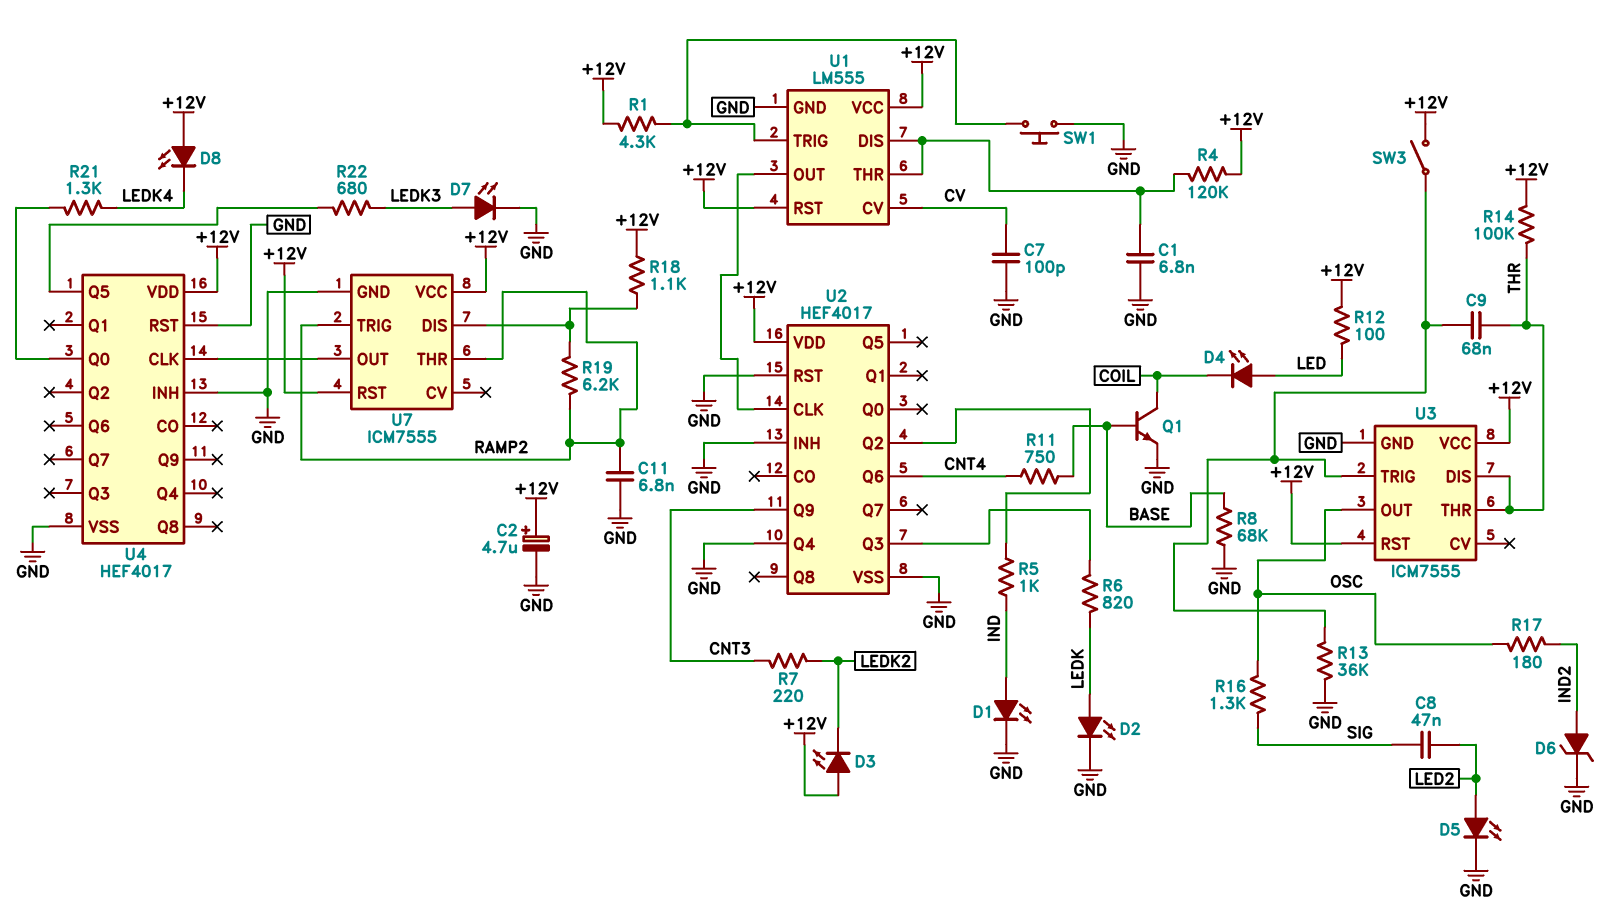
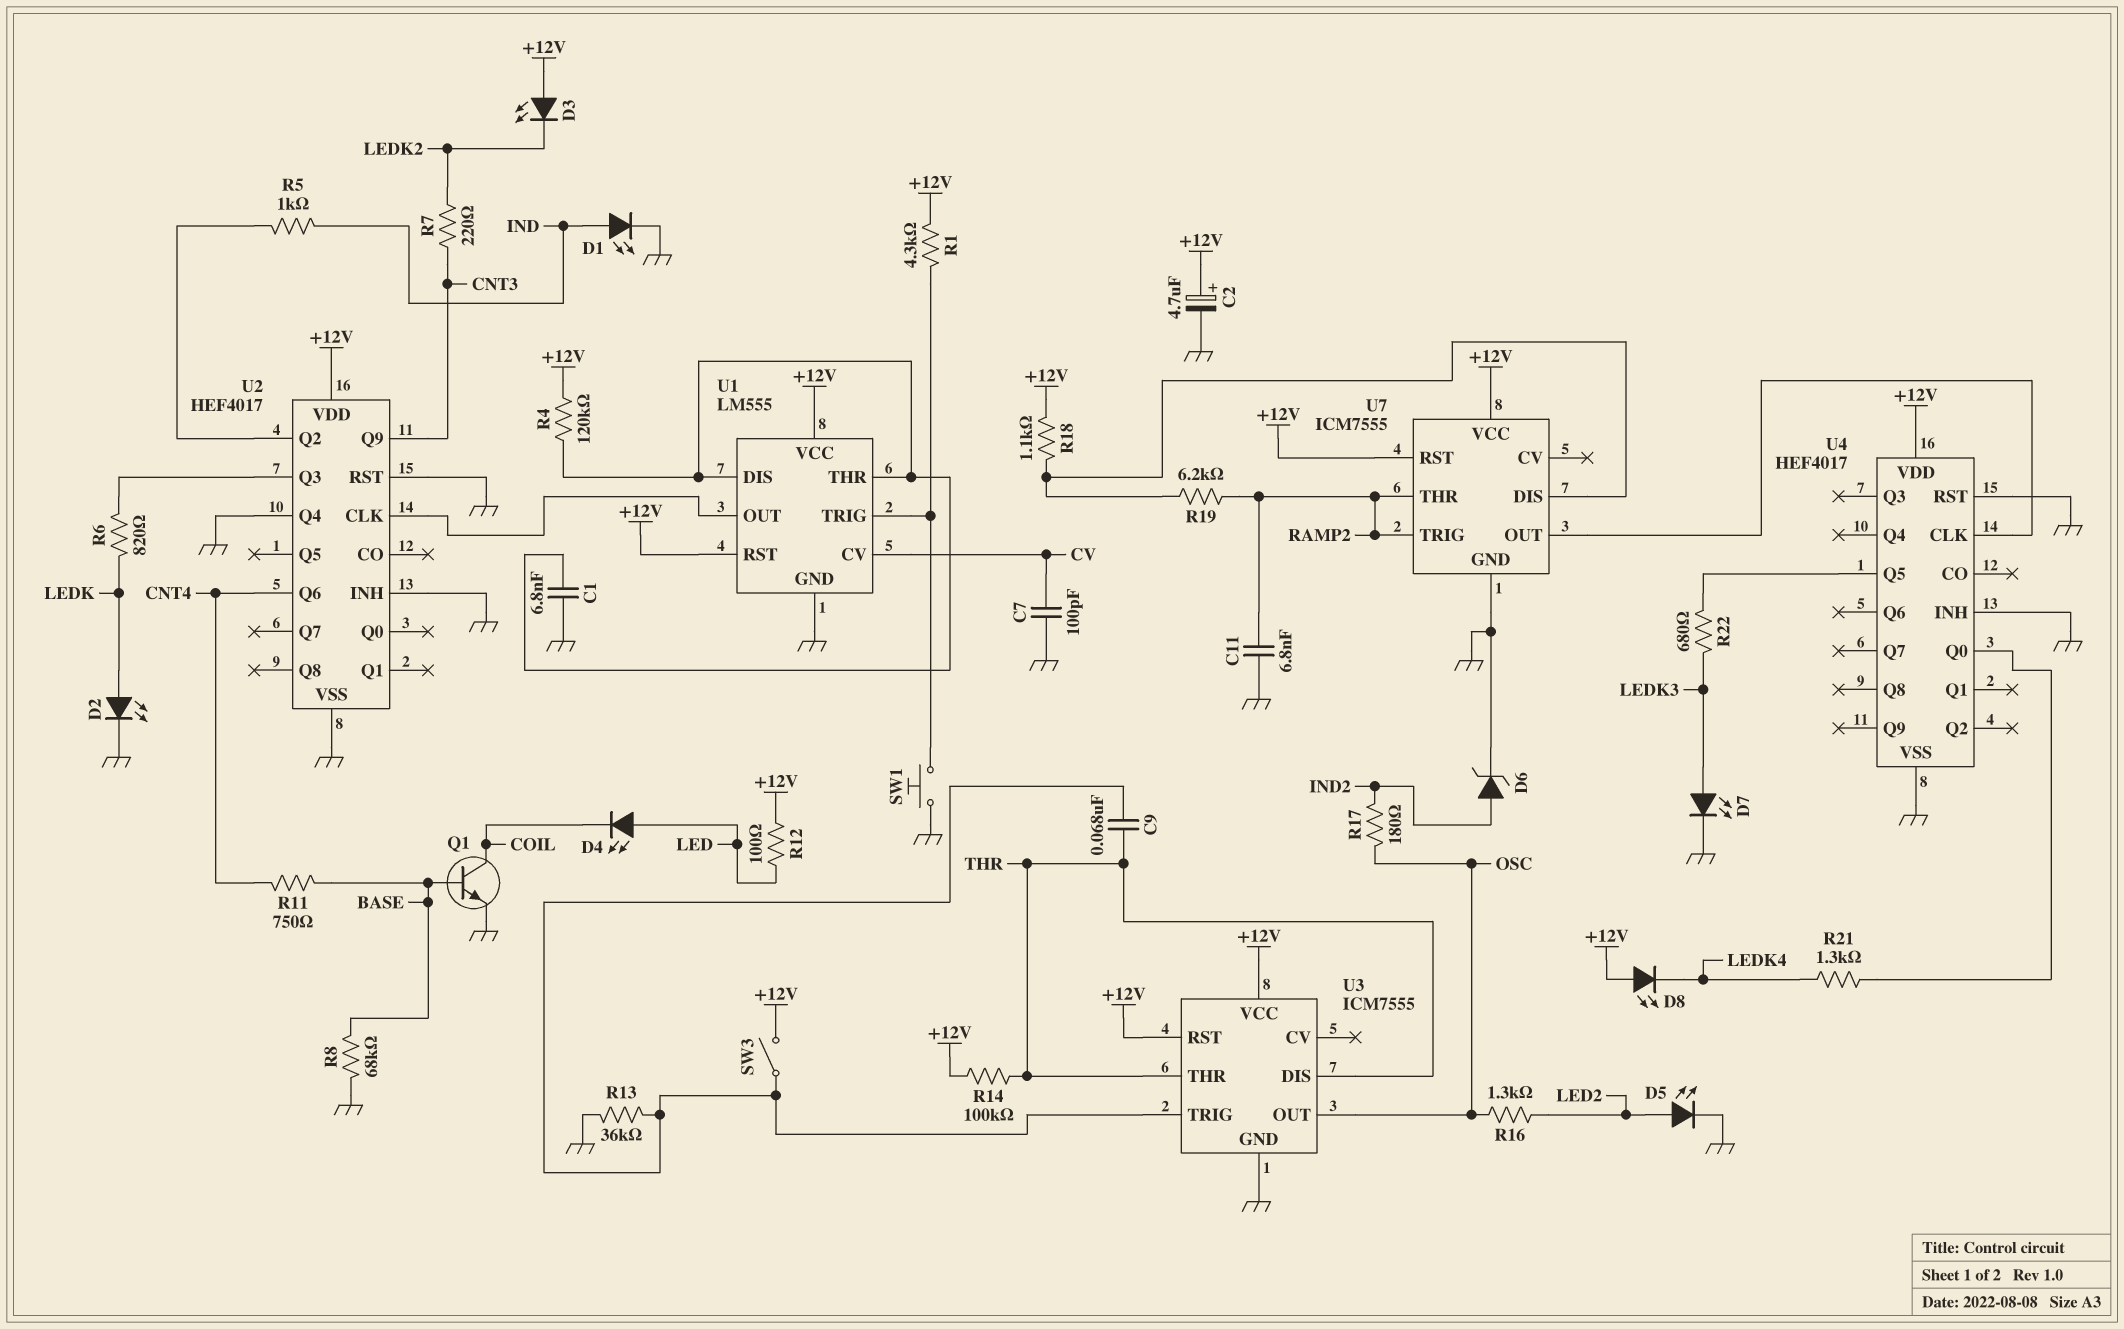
C8: 47nF (LED2, SIG) -> none
R16: 1.3k (OSC, SIG) -> 1.3k (LED2, OSC)

